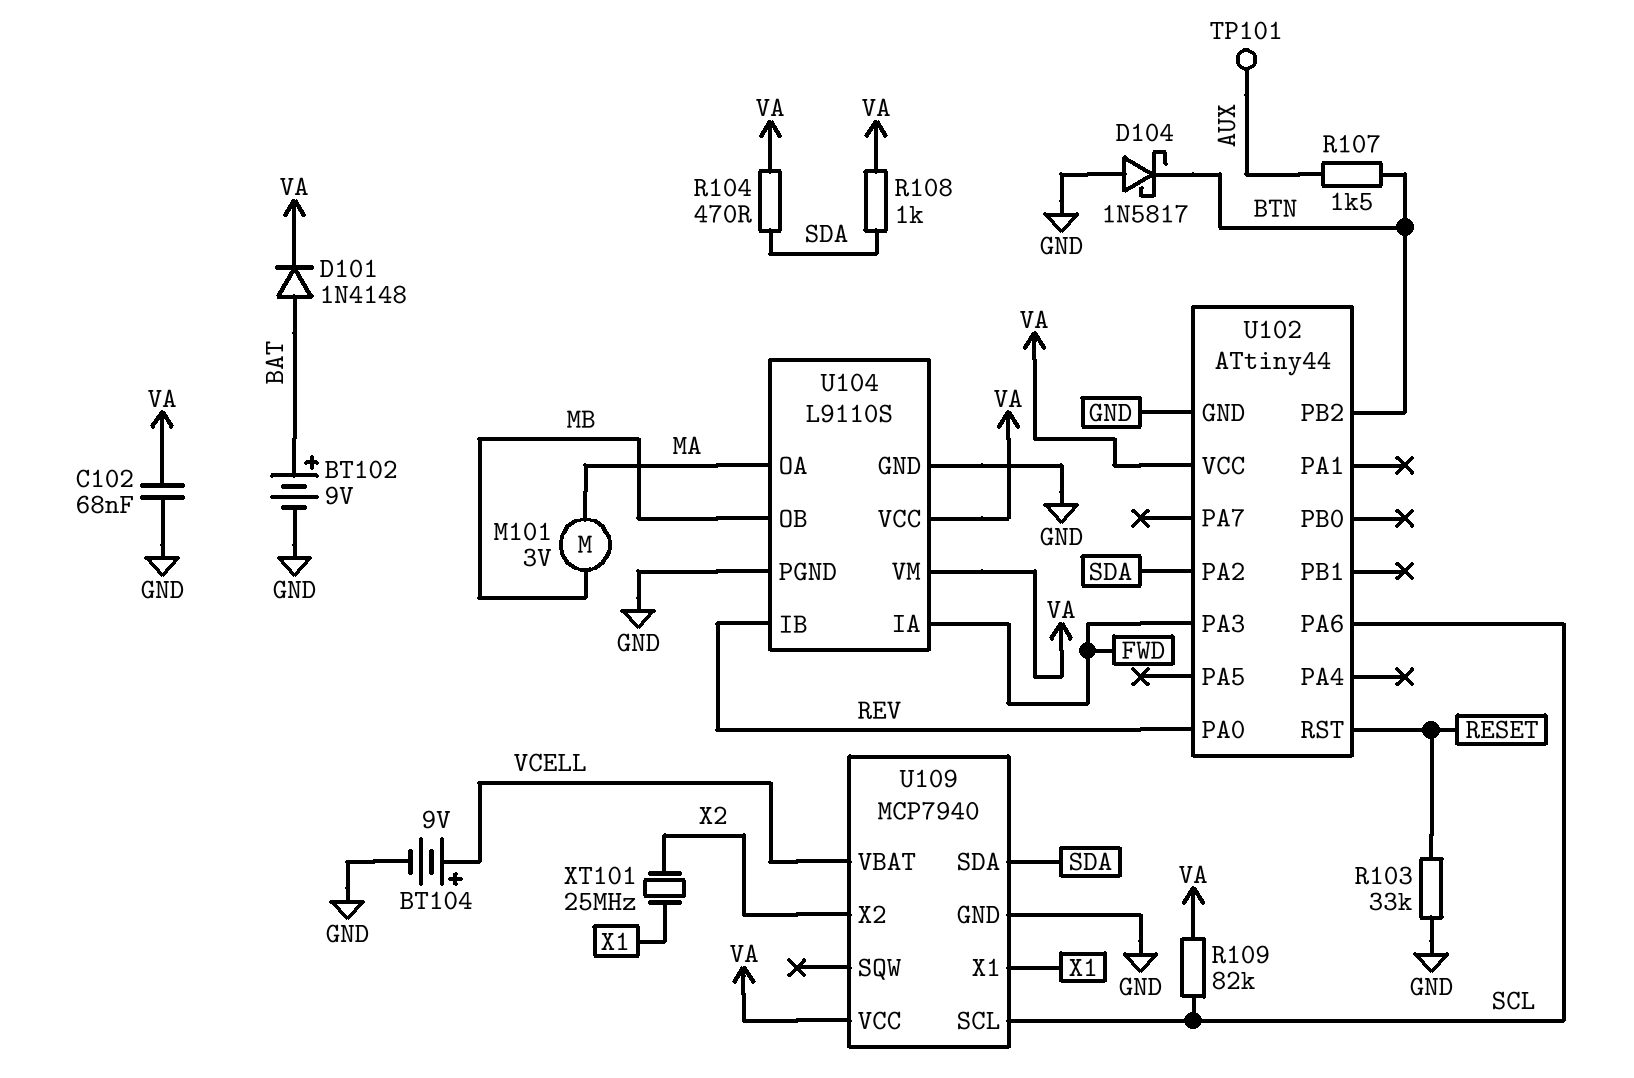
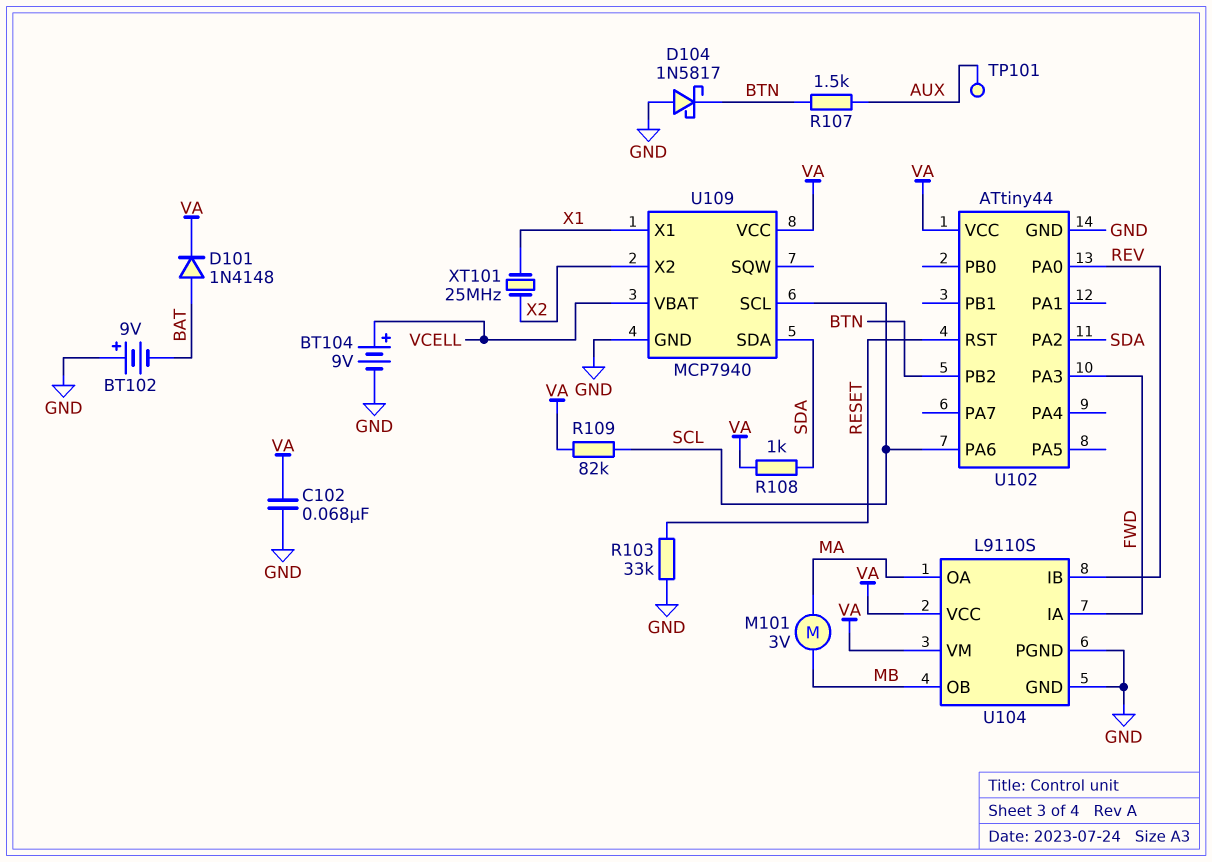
BT102: 9V (plus BAT, minus GND) -> 9V (plus GND, minus BAT)
R104: 470 (SDA, VA) -> none

